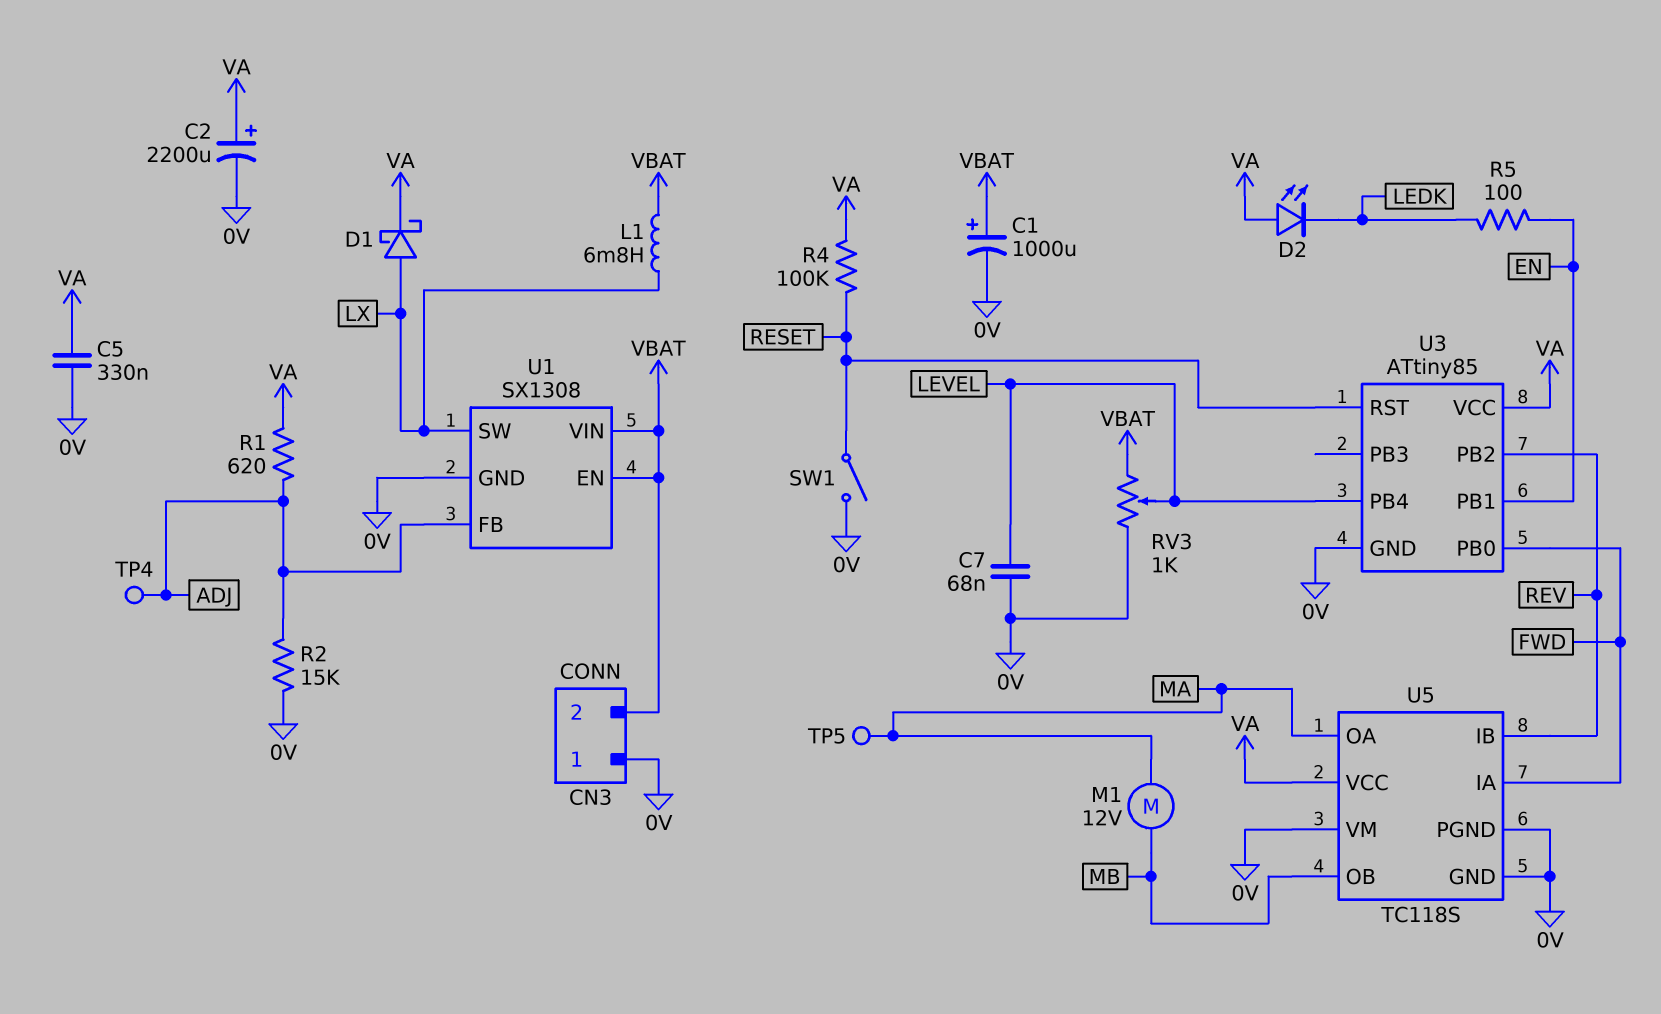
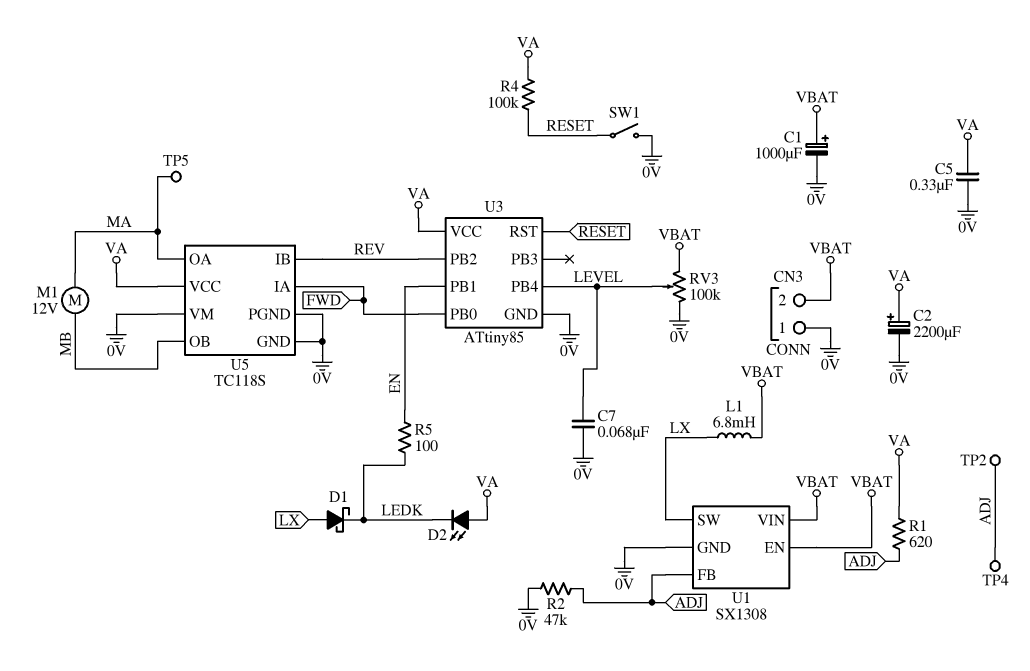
D1: schottky (A LX, K VA) -> schottky (A LX, K LEDK)
R2: 15k (0V, ADJ) -> 47k (0V, ADJ)
RV3: 1k (0V, VBAT, wiper LEVEL) -> 100k (0V, VBAT, wiper LEVEL)
TP2: none -> test point (ADJ)

